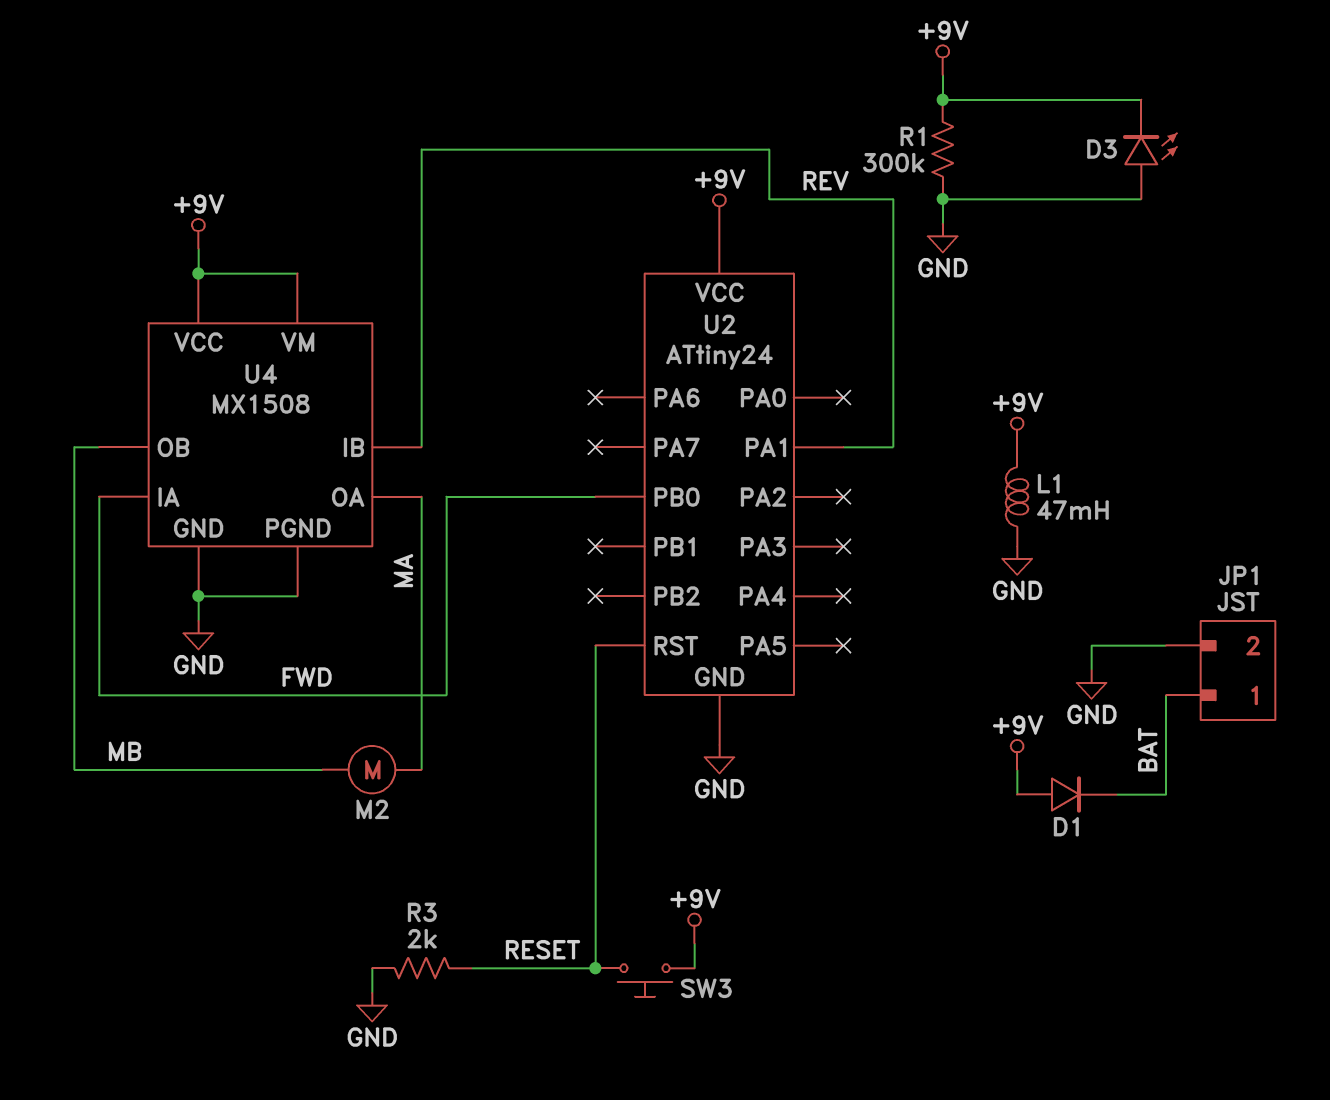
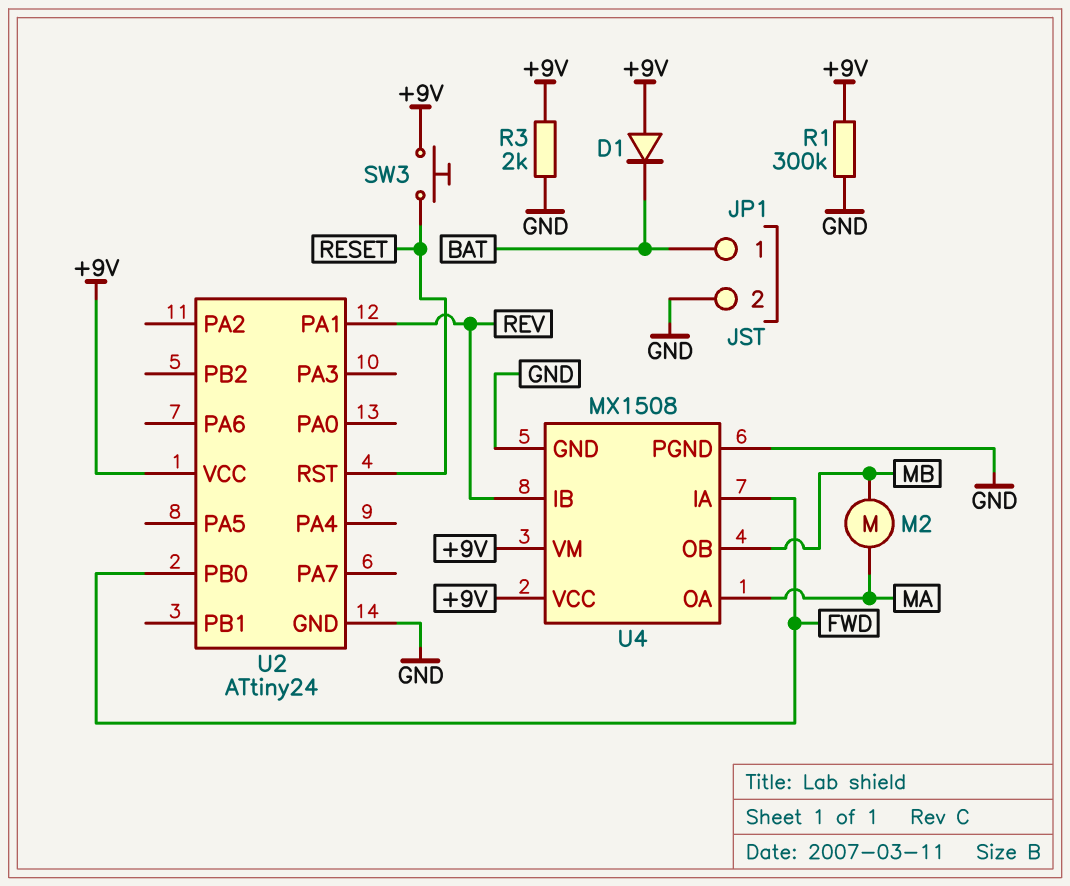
D3: LED (A GND, K +9V) -> none
L1: 47mH (+9V, GND) -> none
R3: 2k (GND, RESET) -> 2k (+9V, GND)

